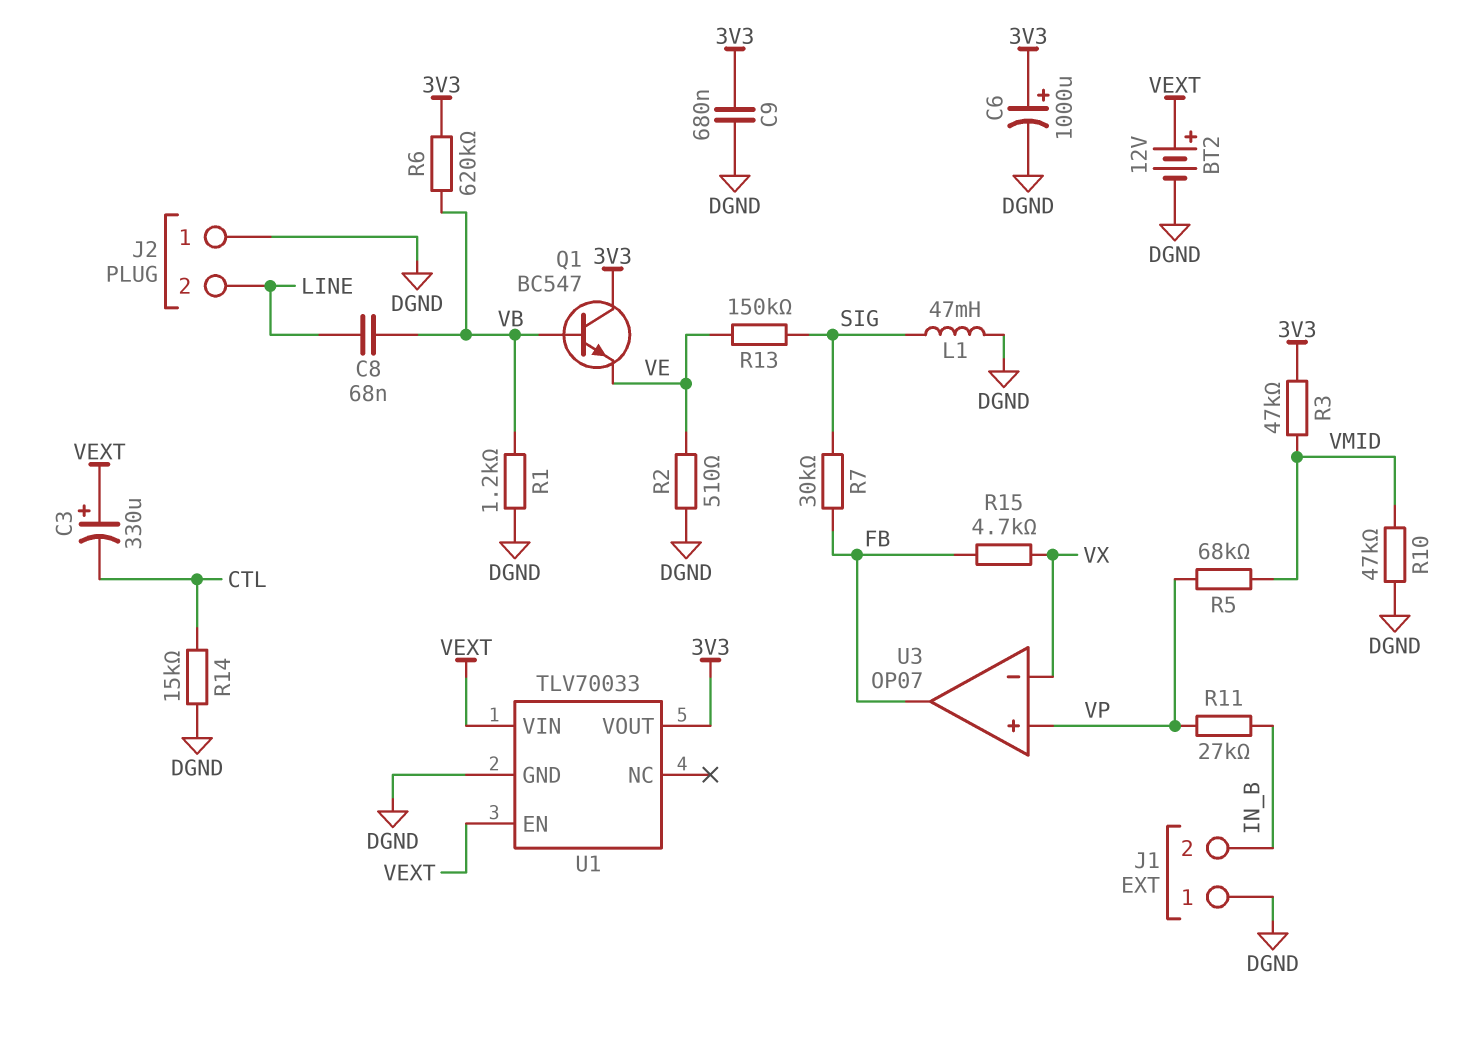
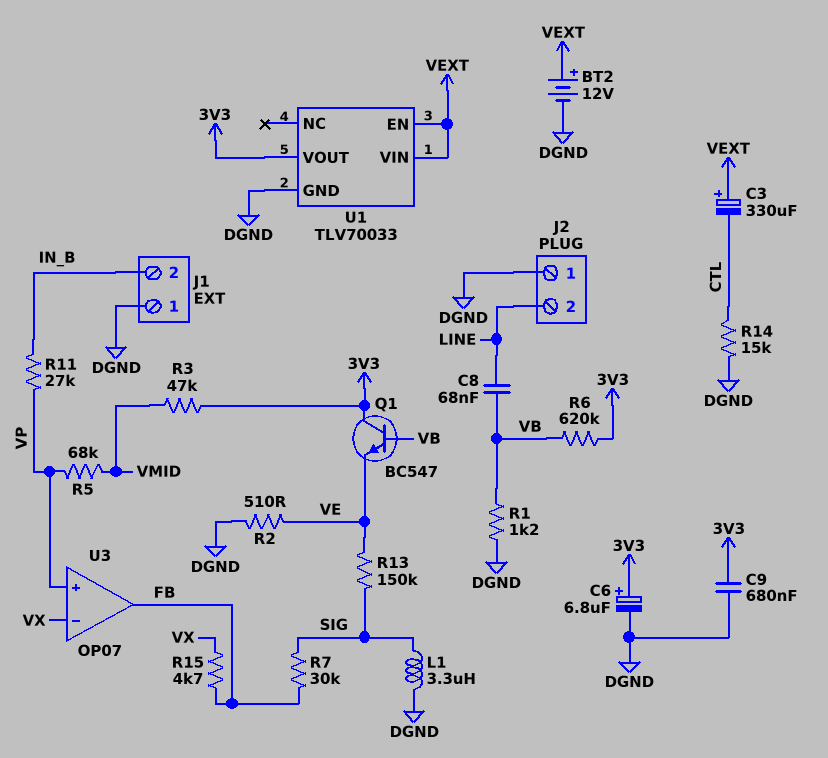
C6: 1000uF (plus 3V3, minus DGND) -> 6.8uF (plus 3V3, minus DGND)
L1: 47mH (DGND, SIG) -> 3.3uH (DGND, SIG)
R10: 47k (DGND, VMID) -> none

